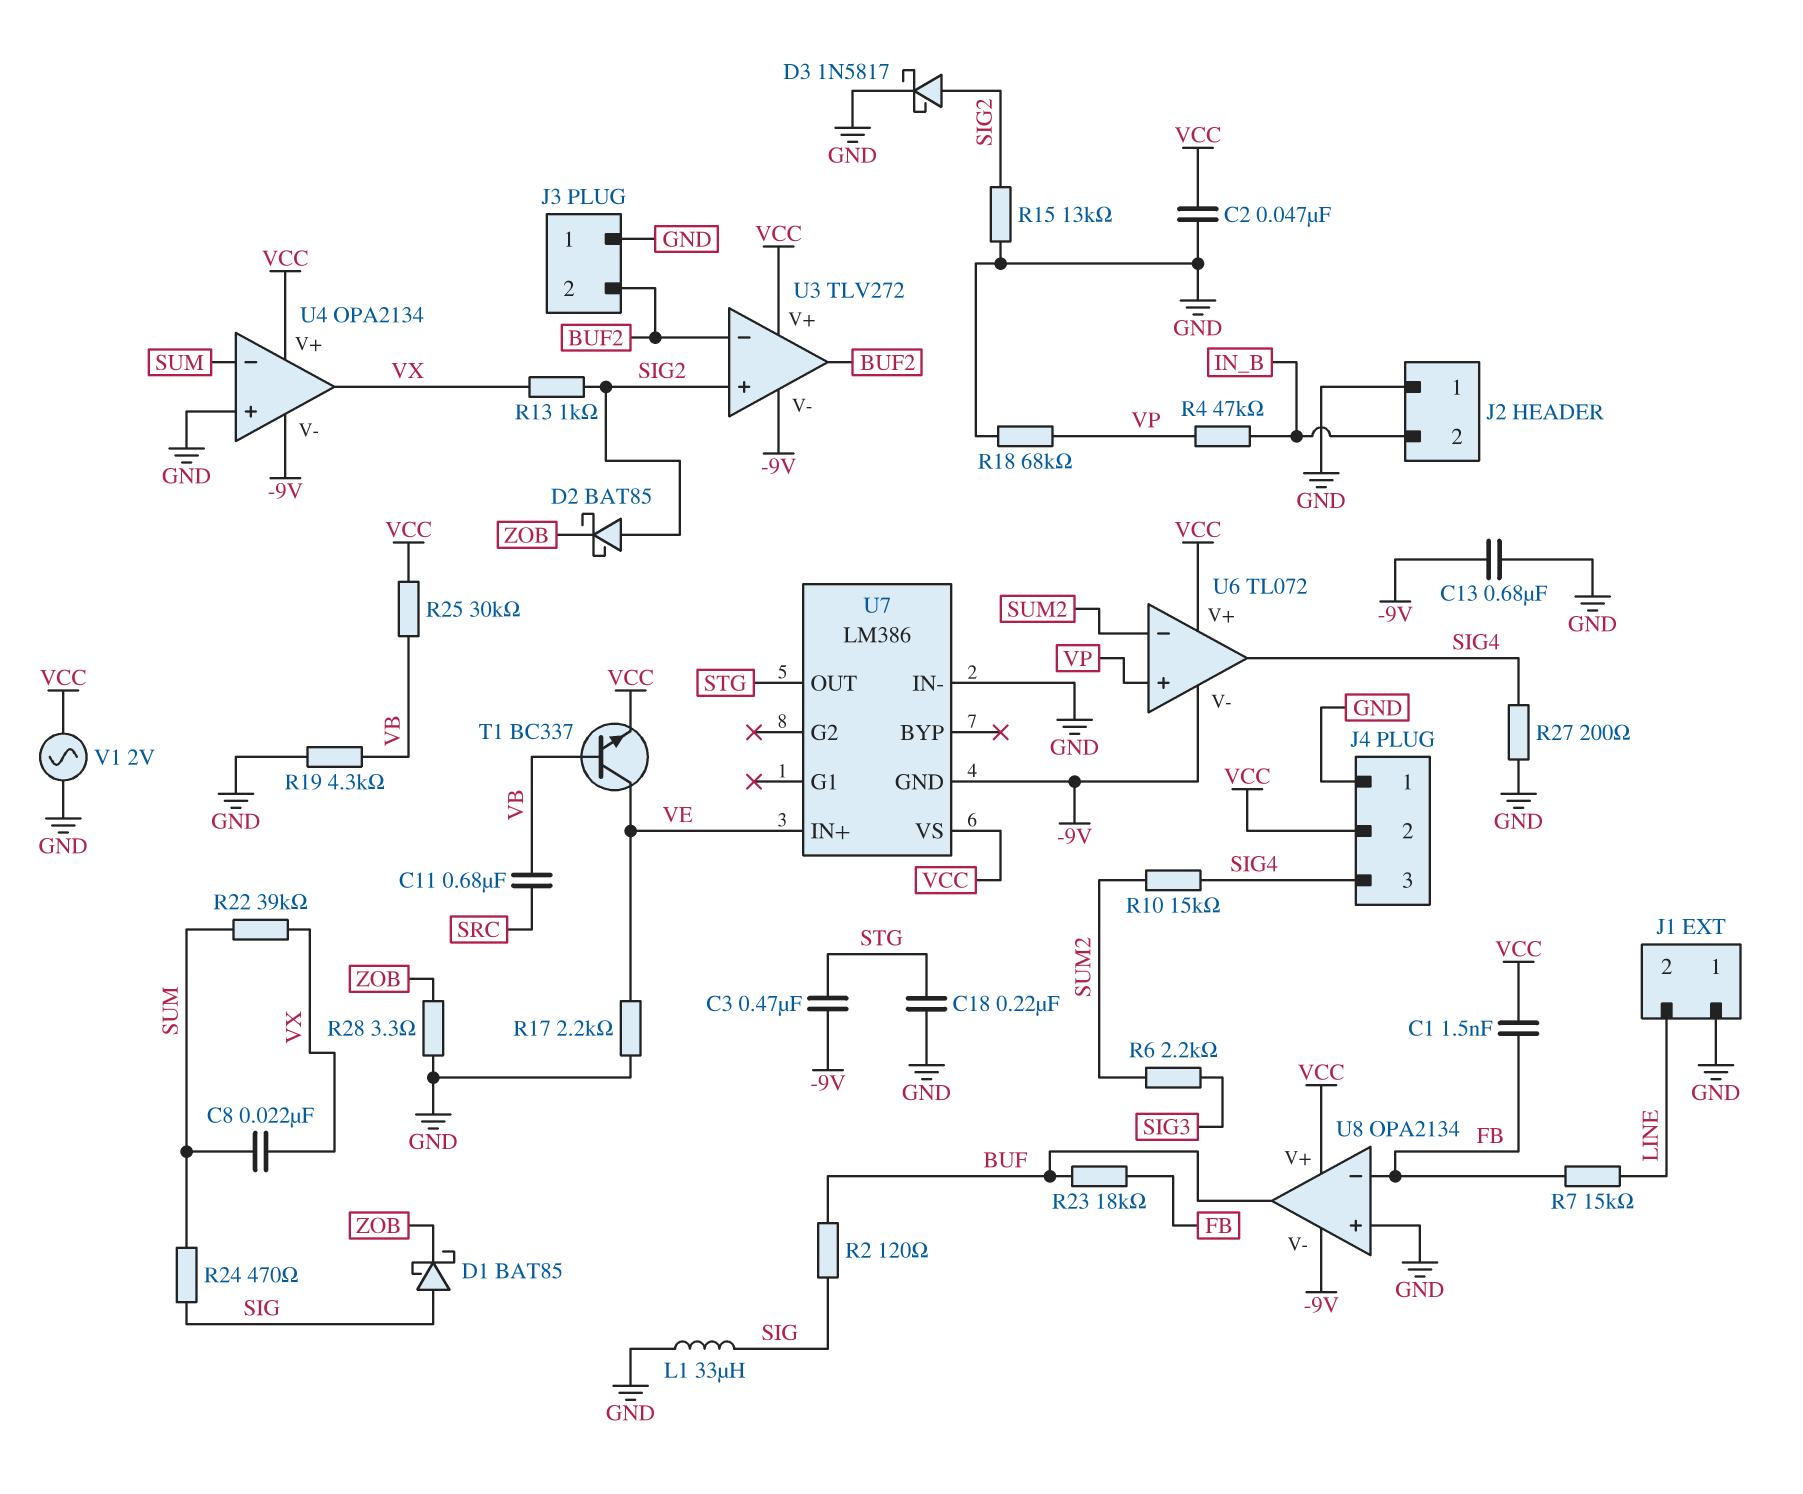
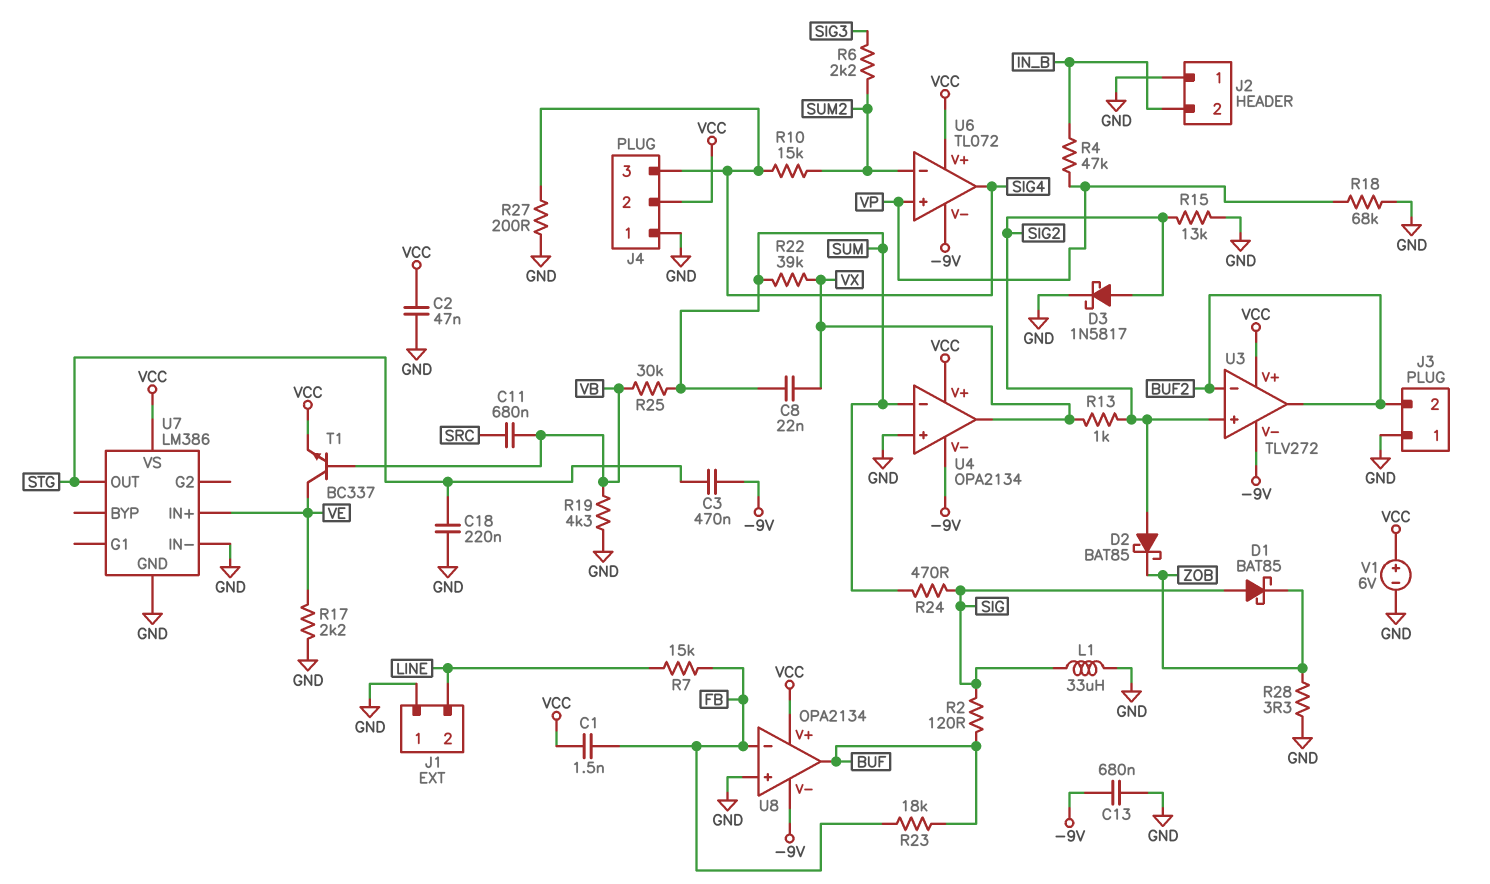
R25: 30k (VB, VCC) -> 30k (SUM, VB)
U7 pin GND: -9V -> GND
V1: AC 2V (GND, VCC) -> 6V (plus VCC, minus GND)

